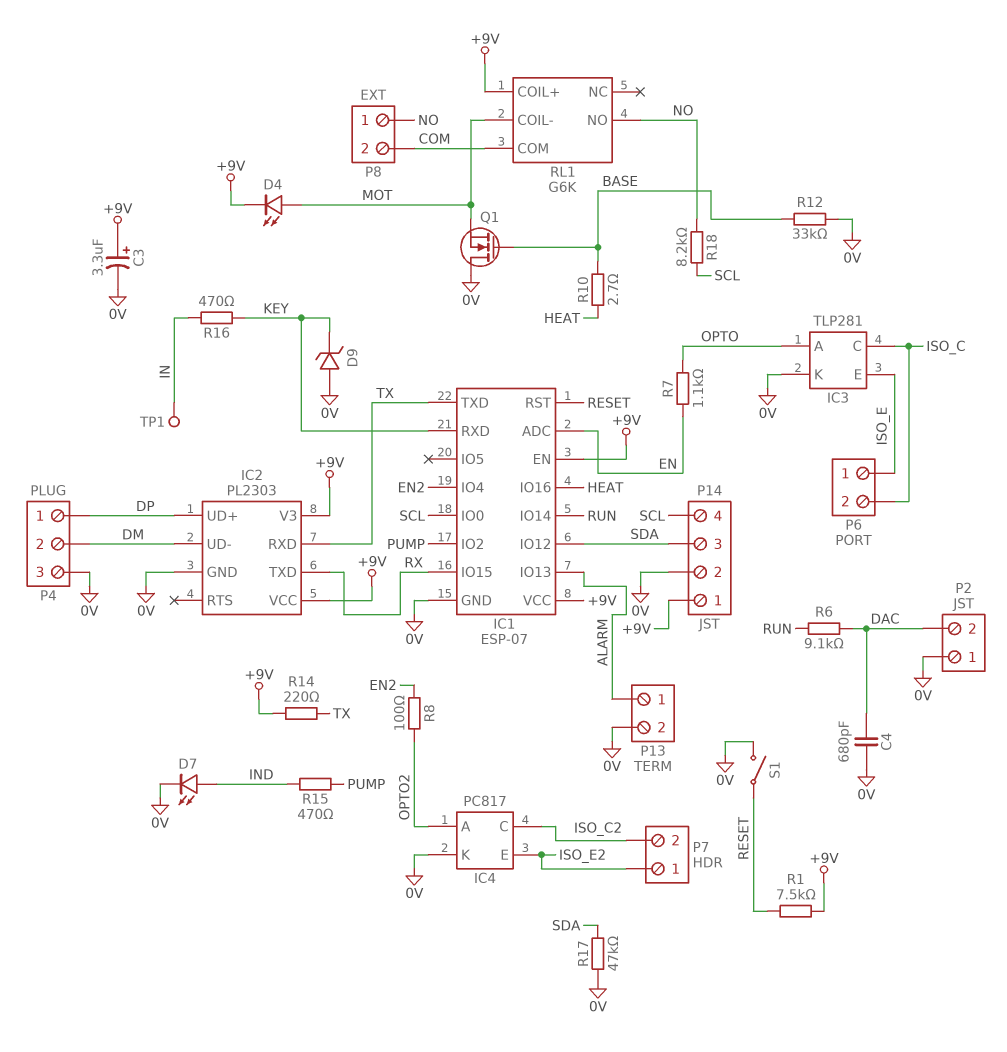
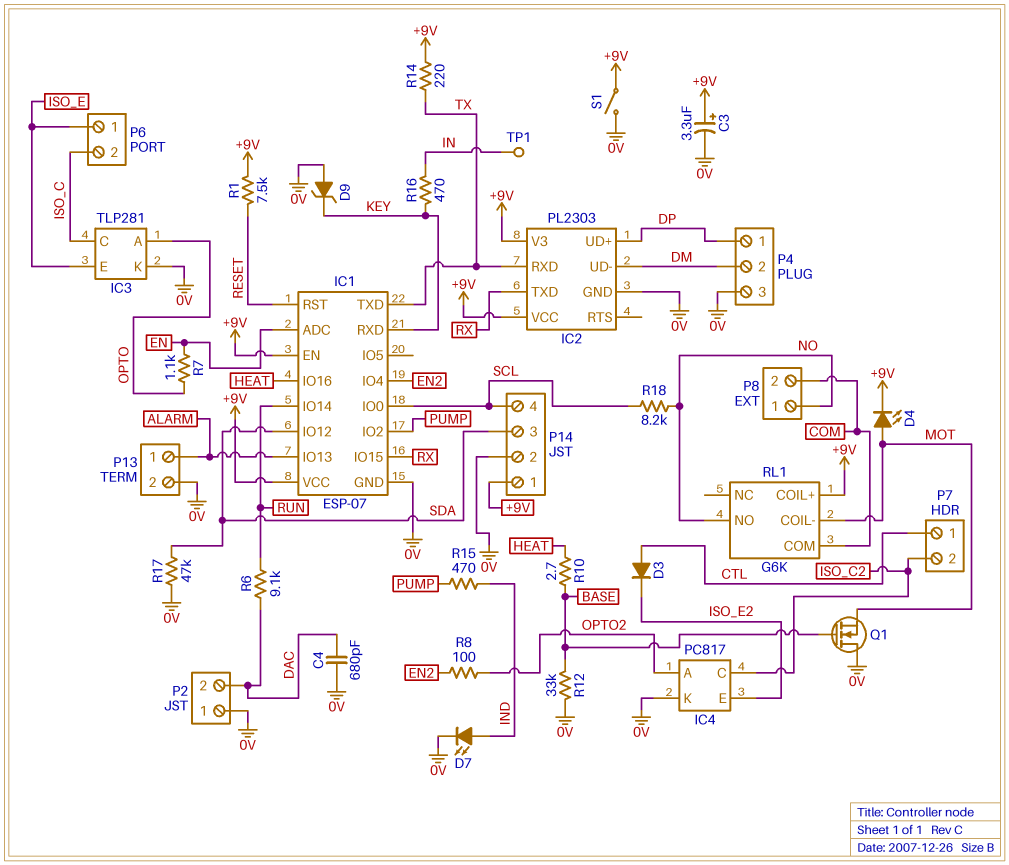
D3: none -> diode (A CTL, K ISO_E2)
P7 pin 1: ISO_E2 -> CTL
S1: switch (0V, RESET) -> switch (+9V, 0V)

